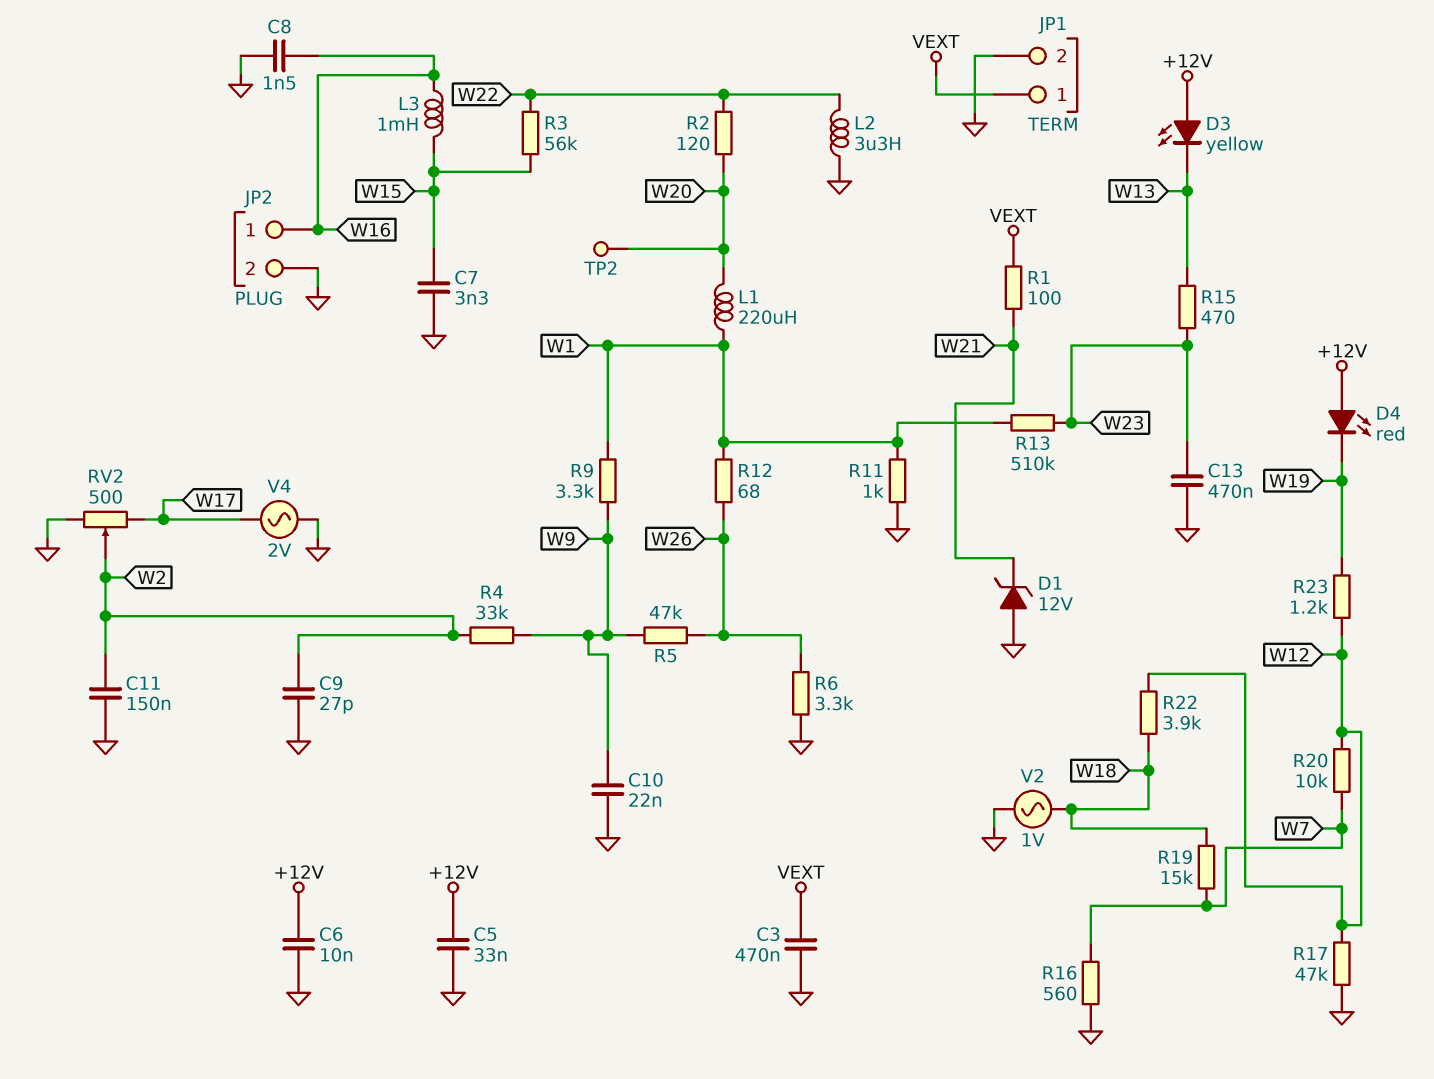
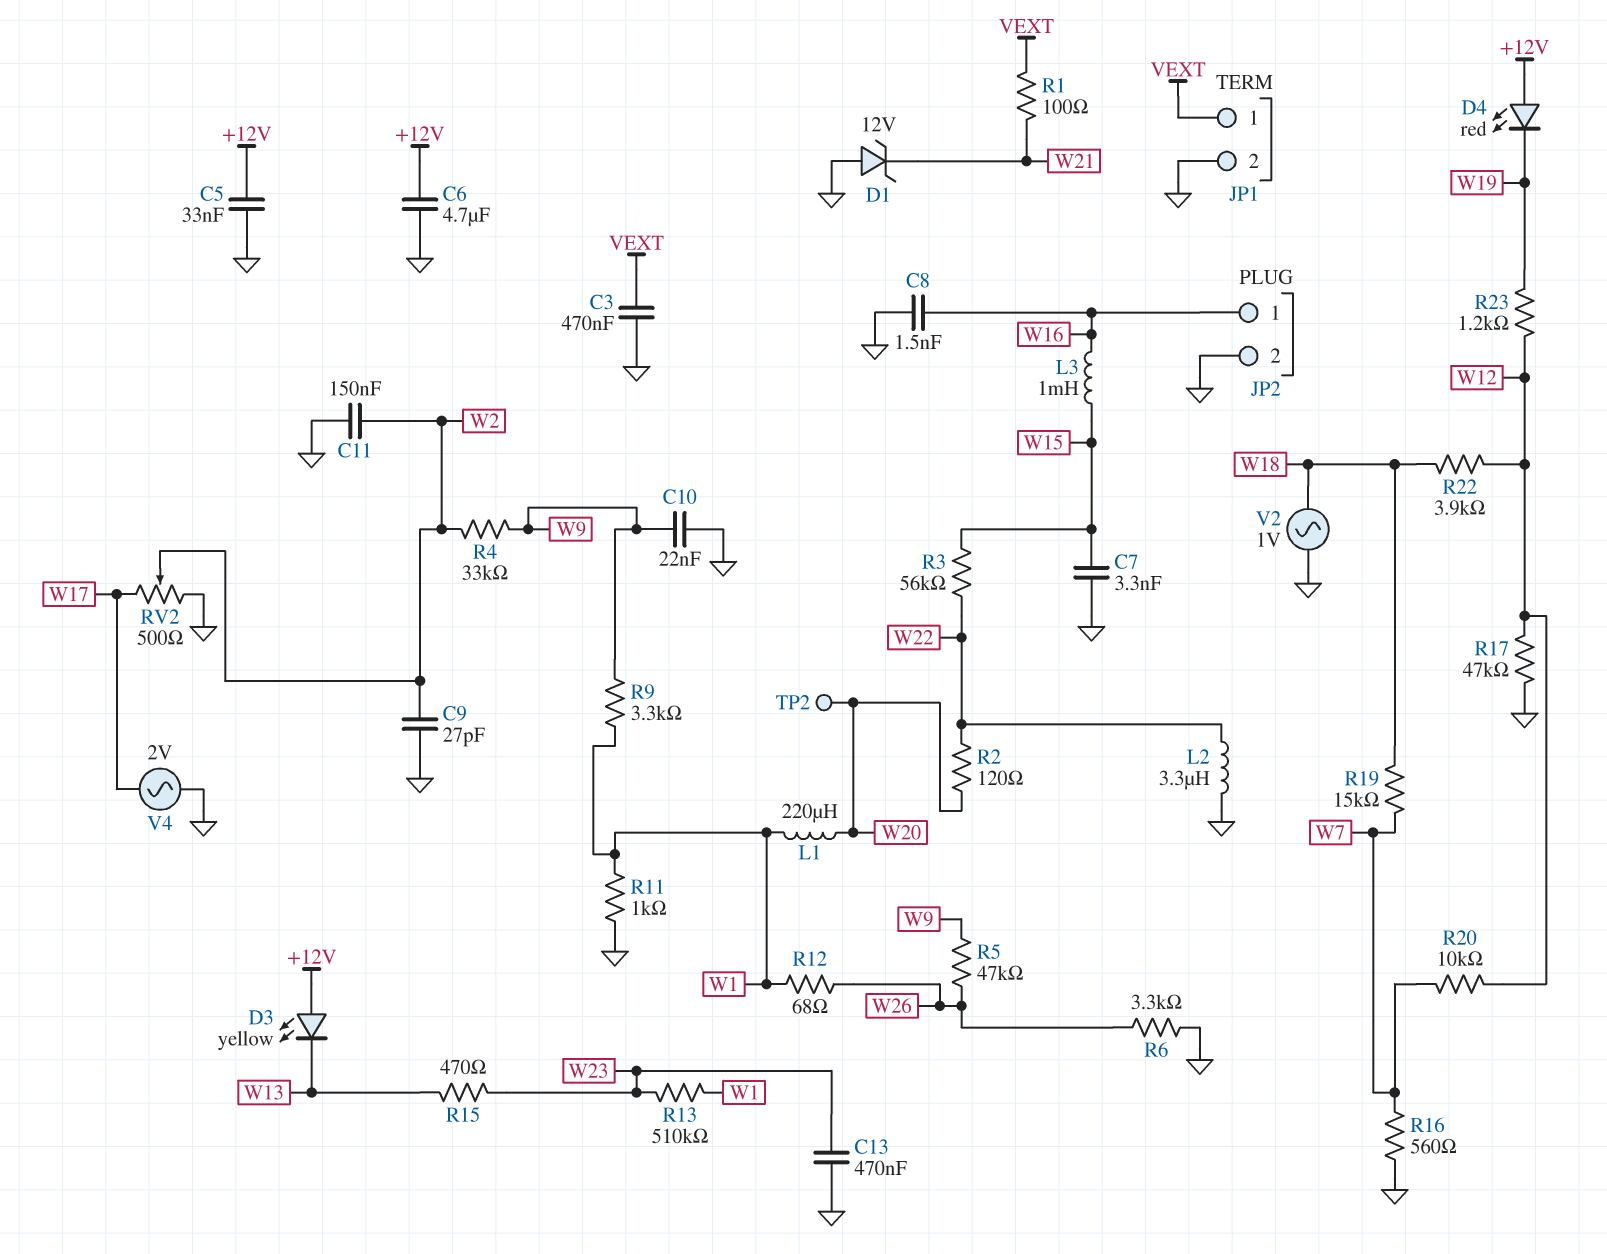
C6: 10nF (+12V, GND) -> 4.7uF (+12V, GND)

